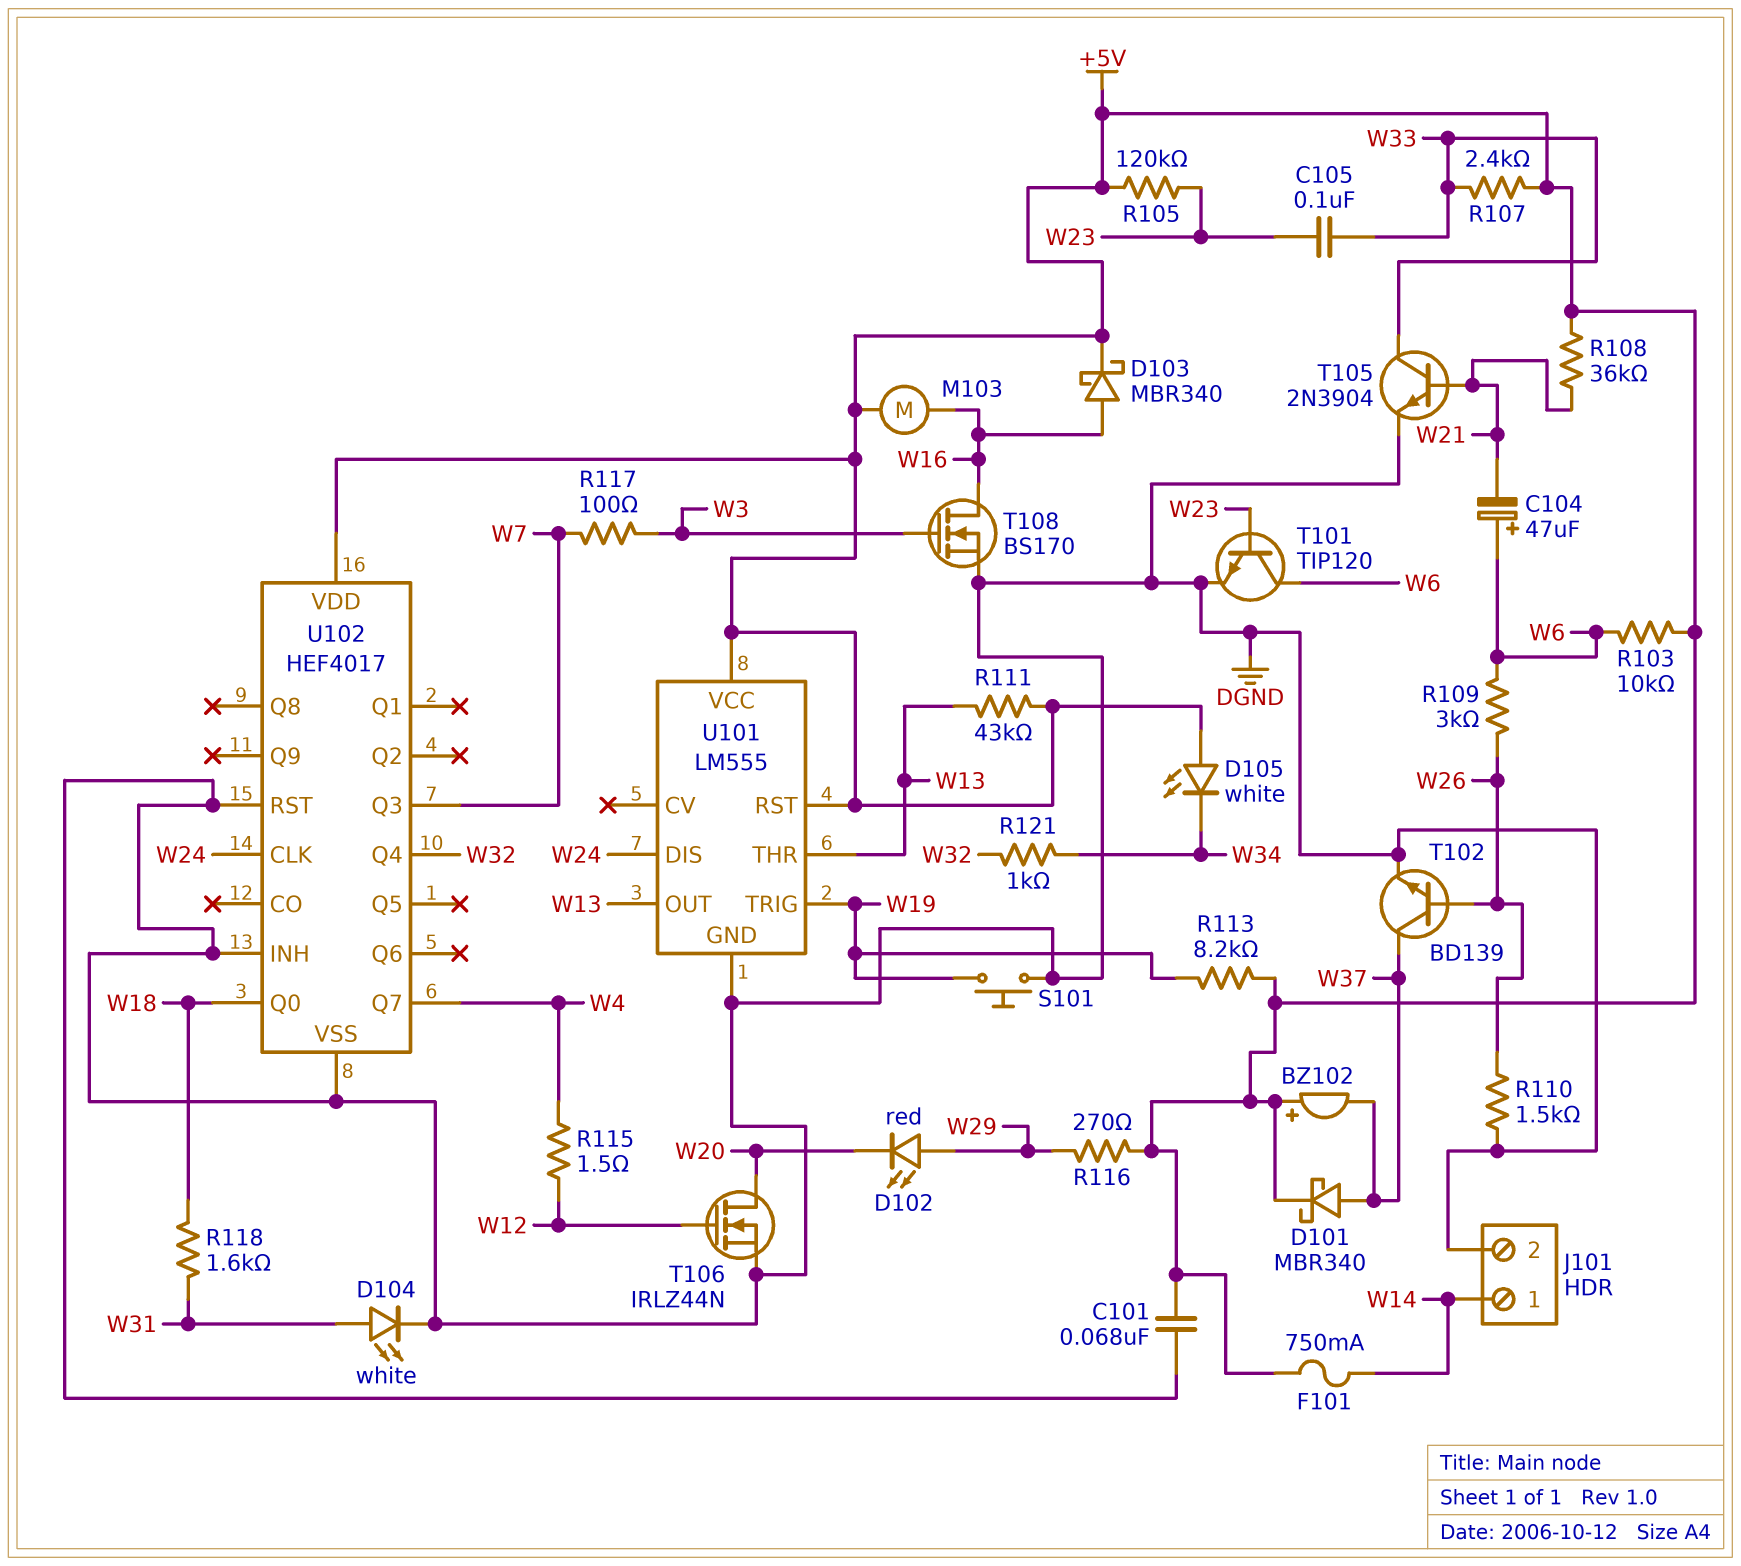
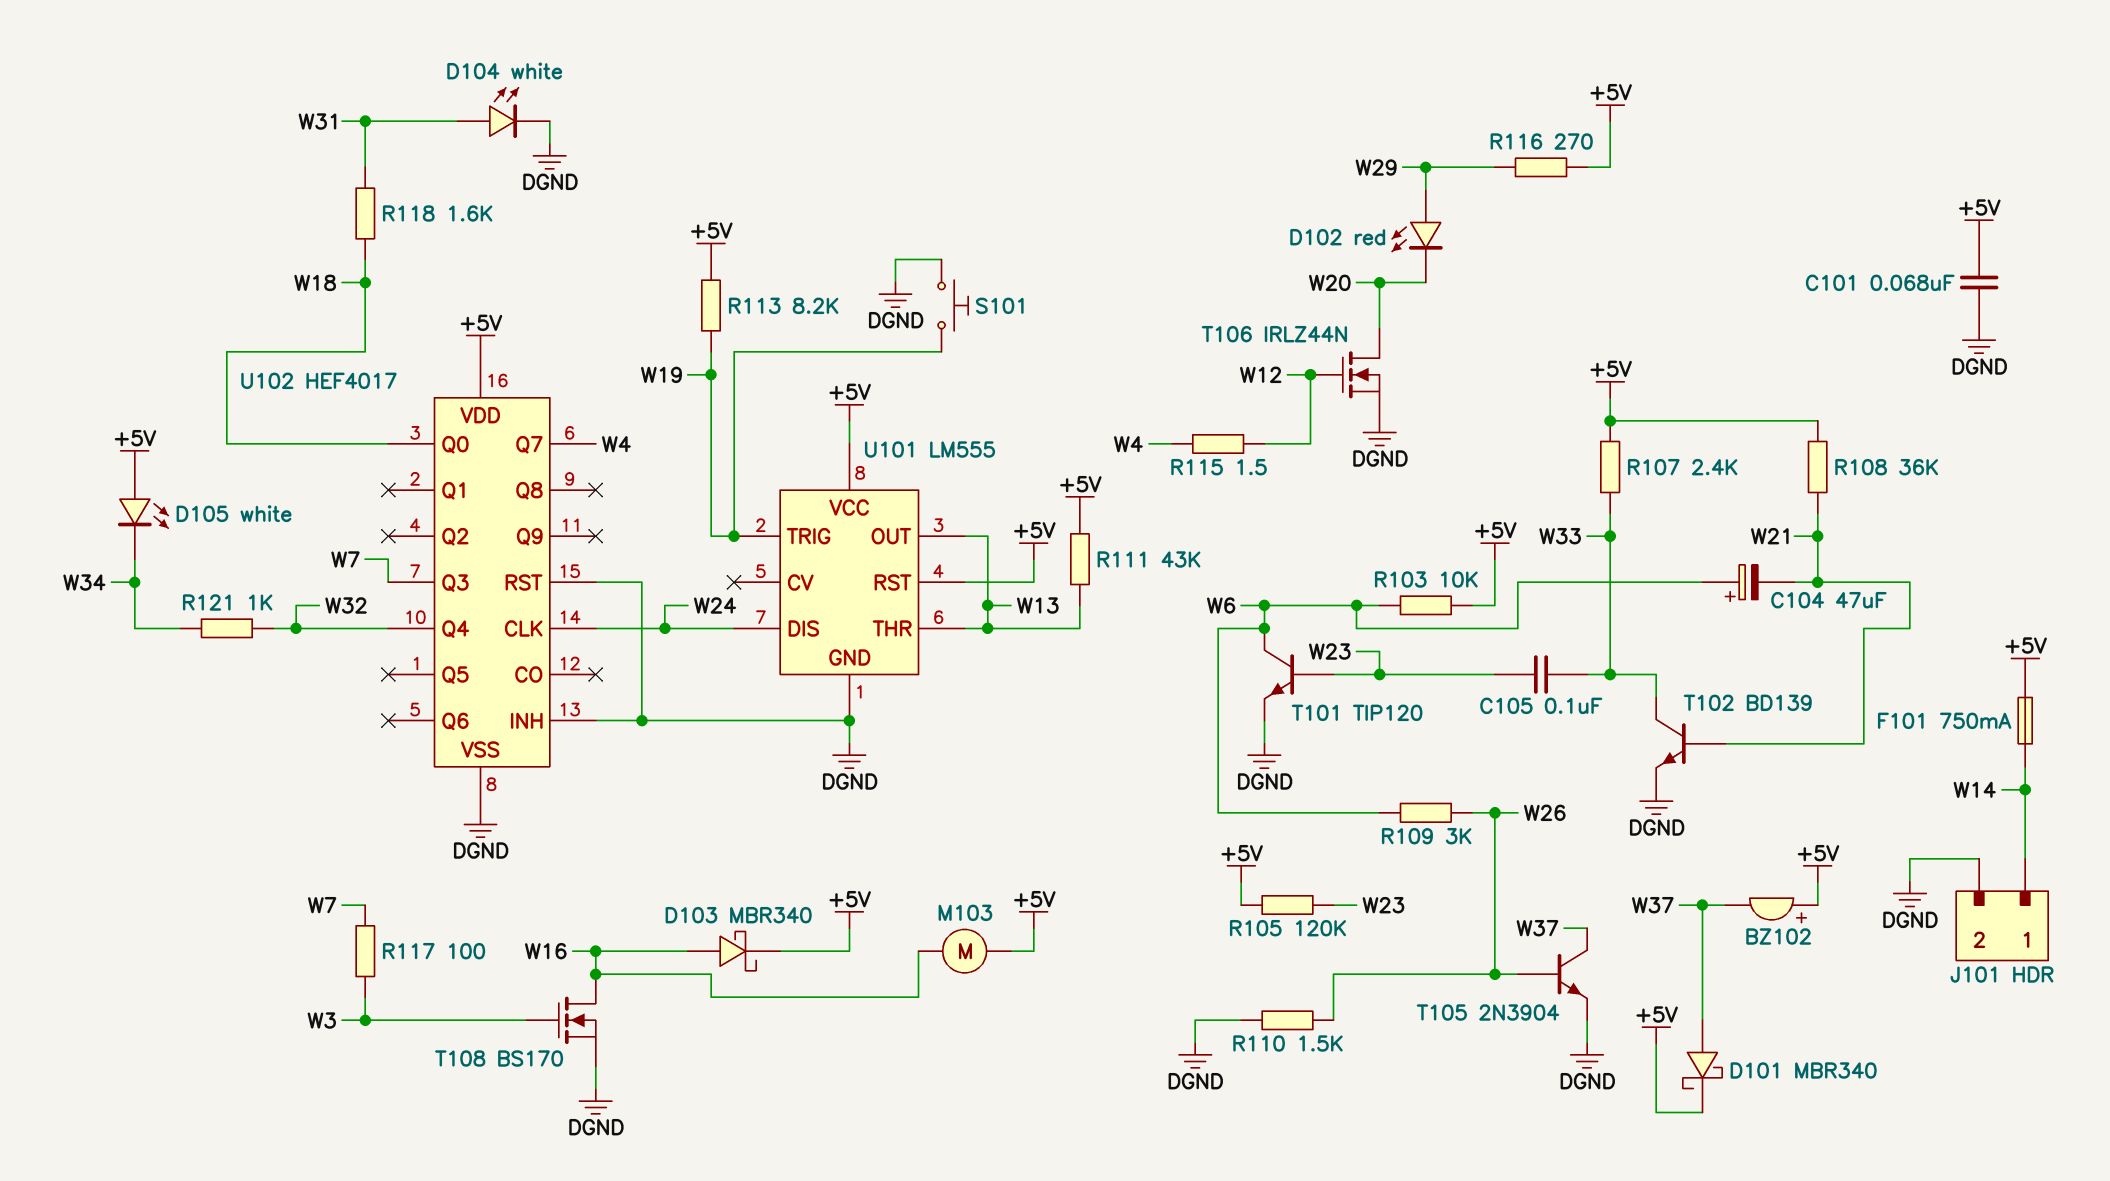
T102: NPN BD139 (B W26, C W37, E DGND) -> NPN BD139 (B W21, C W33, E DGND)
T105: NPN 2N3904 (B W21, C W33, E DGND) -> NPN 2N3904 (B W26, C W37, E DGND)

